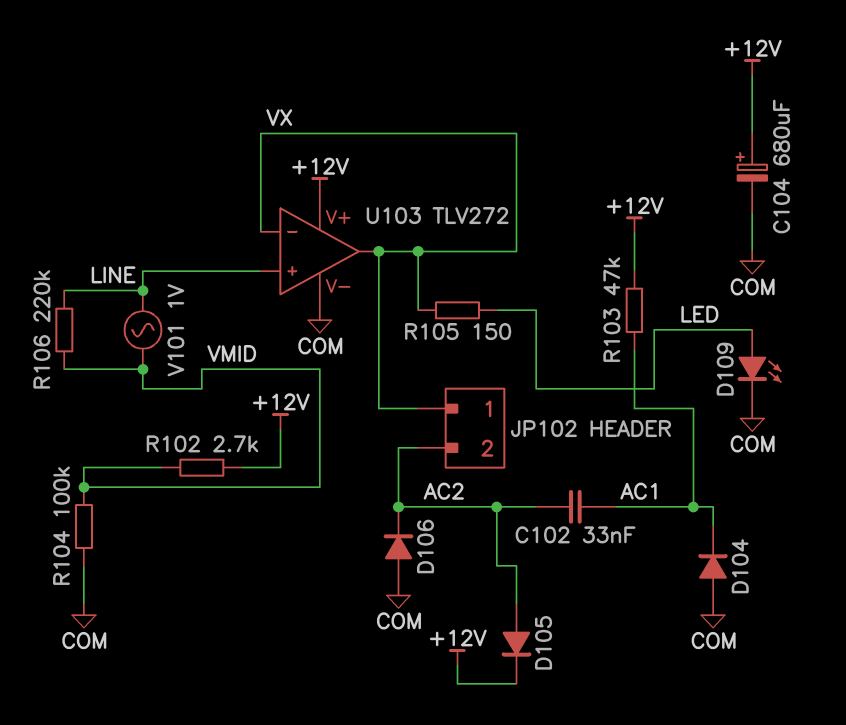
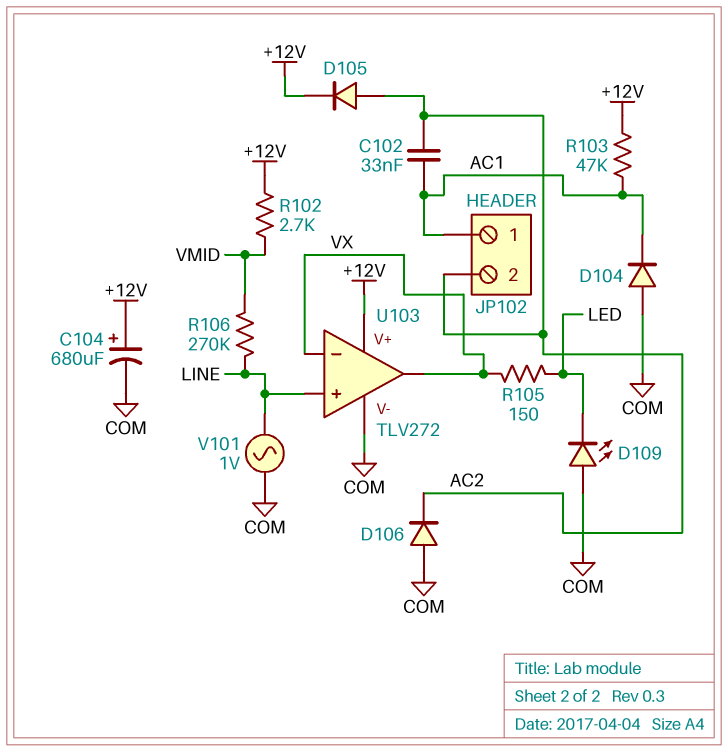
D109: LED (A LED, K COM) -> LED (A COM, K LED)
JP102 pin 1: VX -> AC1
R104: 100k (COM, VMID) -> none
R106: 220k (LINE, VMID) -> 270k (LINE, VMID)
V101: AC 1V (LINE, VMID) -> AC 1V (COM, LINE)

